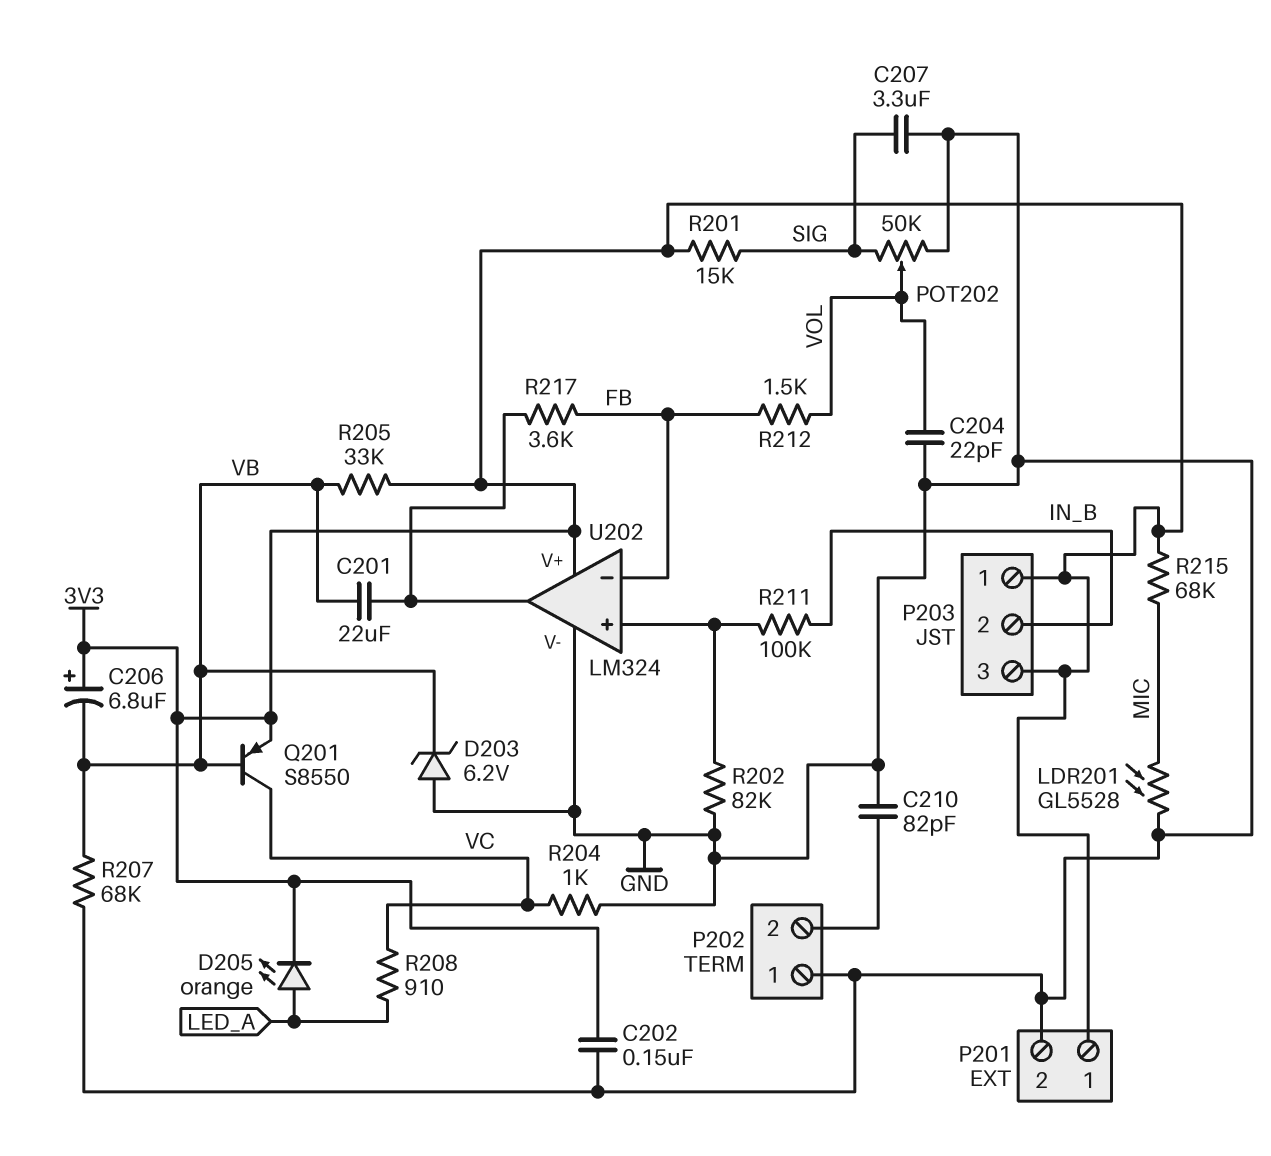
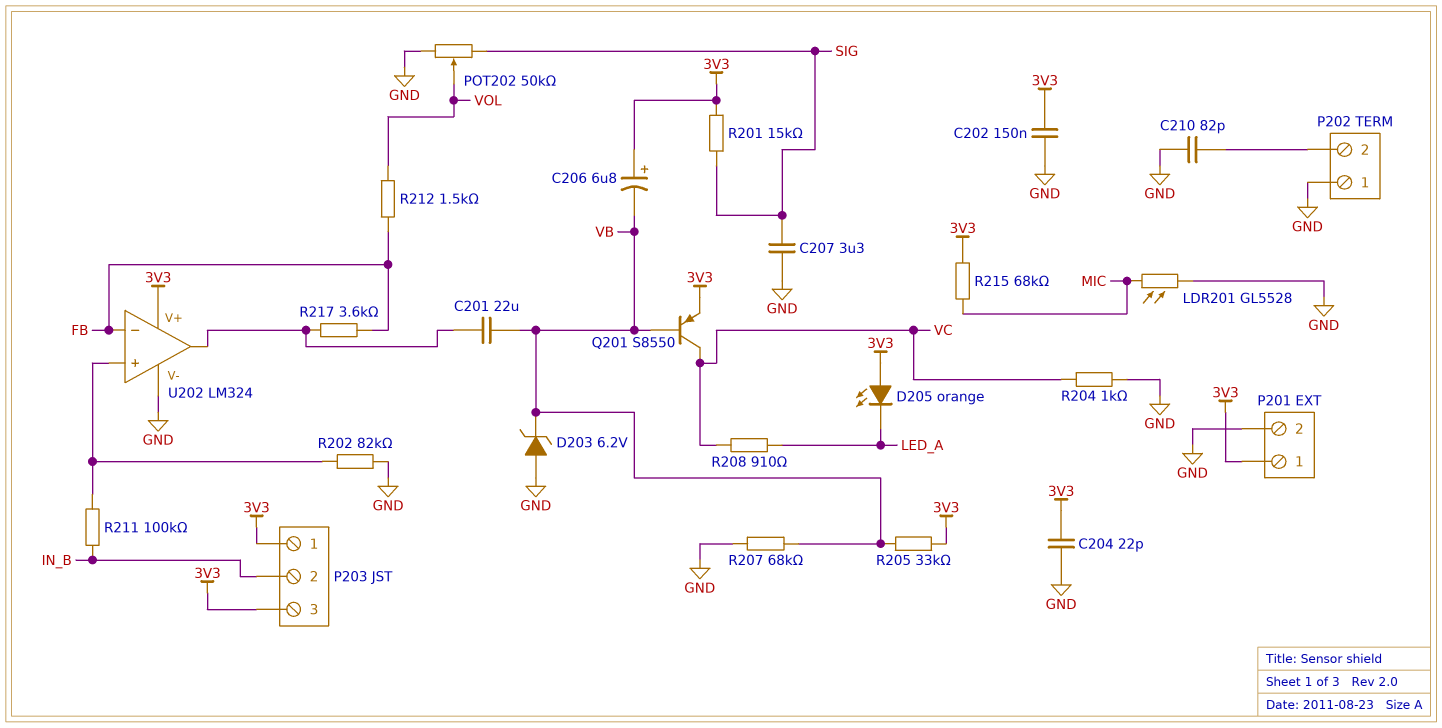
C204: 22pF (GND, VOL) -> 22pF (3V3, GND)
D205: LED orange (A LED_A, K 3V3) -> LED orange (A 3V3, K LED_A)

